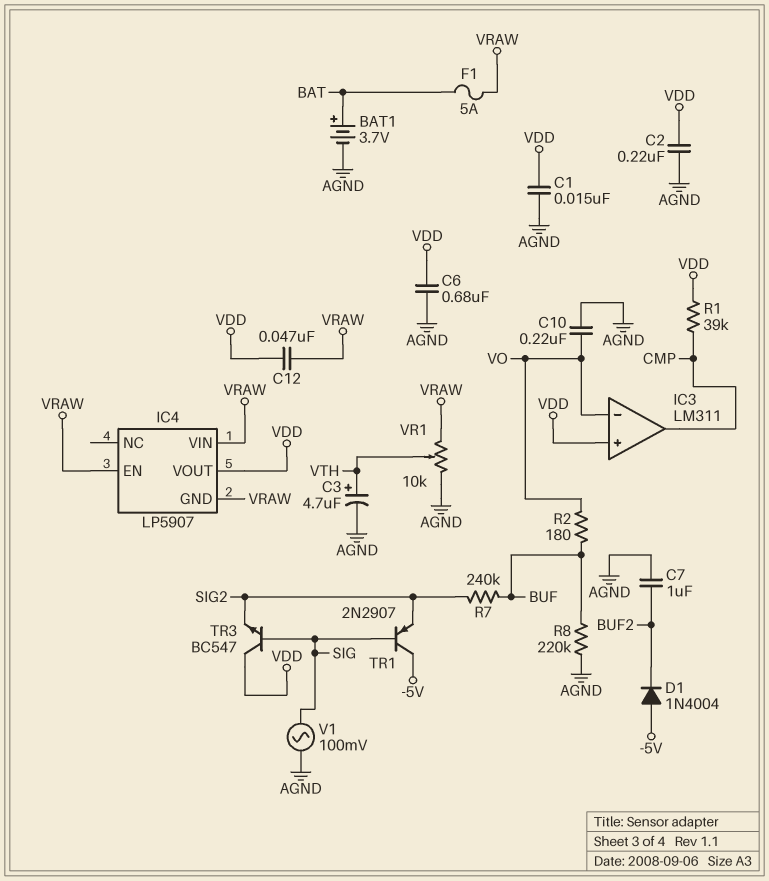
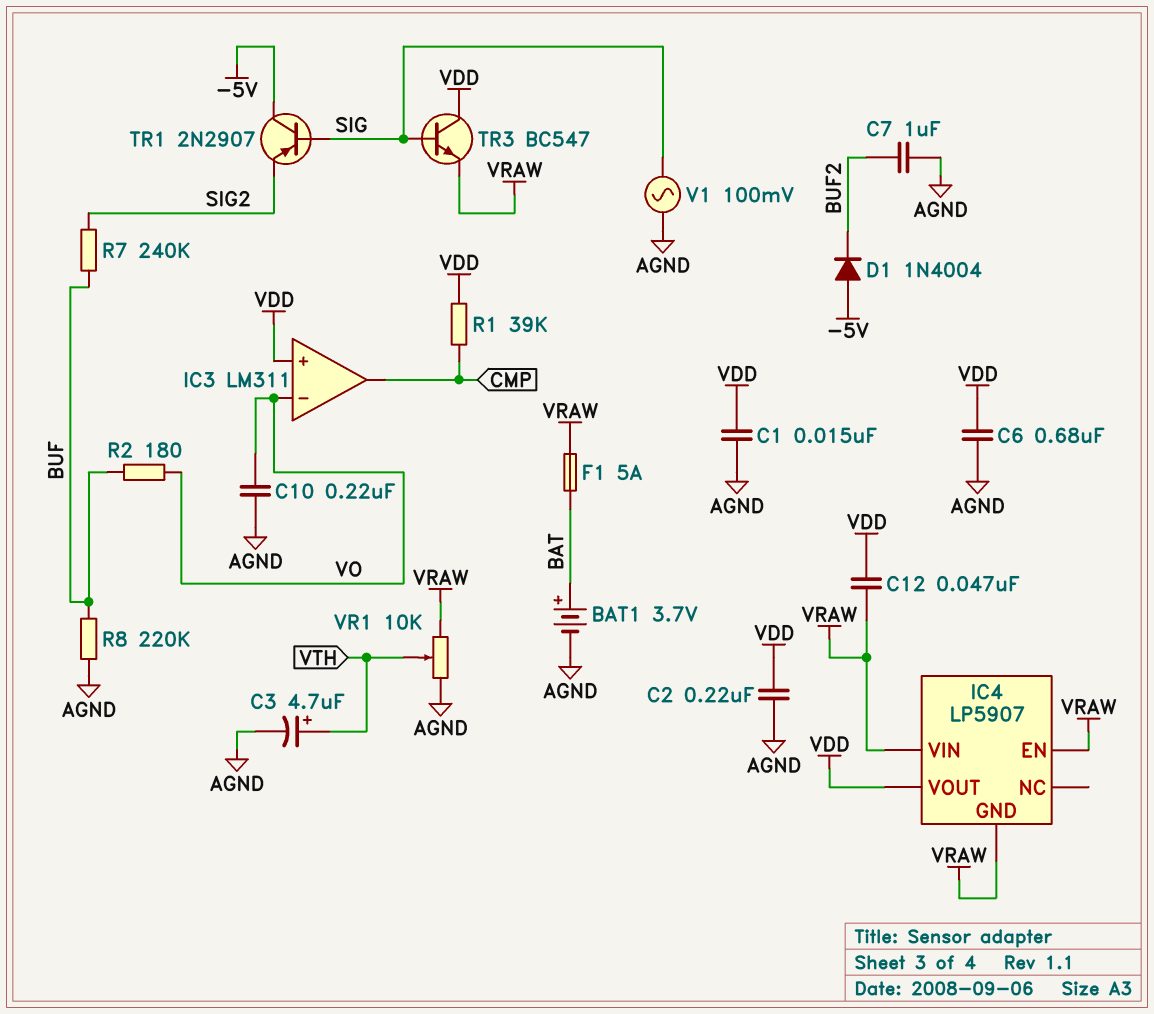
TR3: NPN BC547 (B SIG, C VDD, E SIG2) -> NPN BC547 (B SIG, C VDD, E VRAW)

